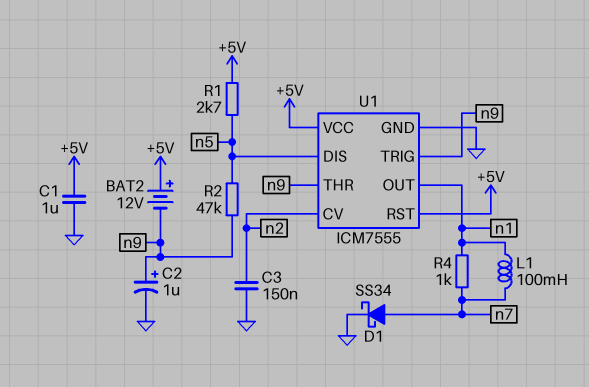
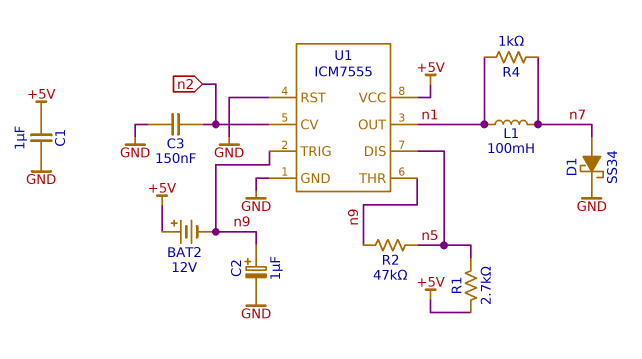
U1 pin RST: +5V -> GND

